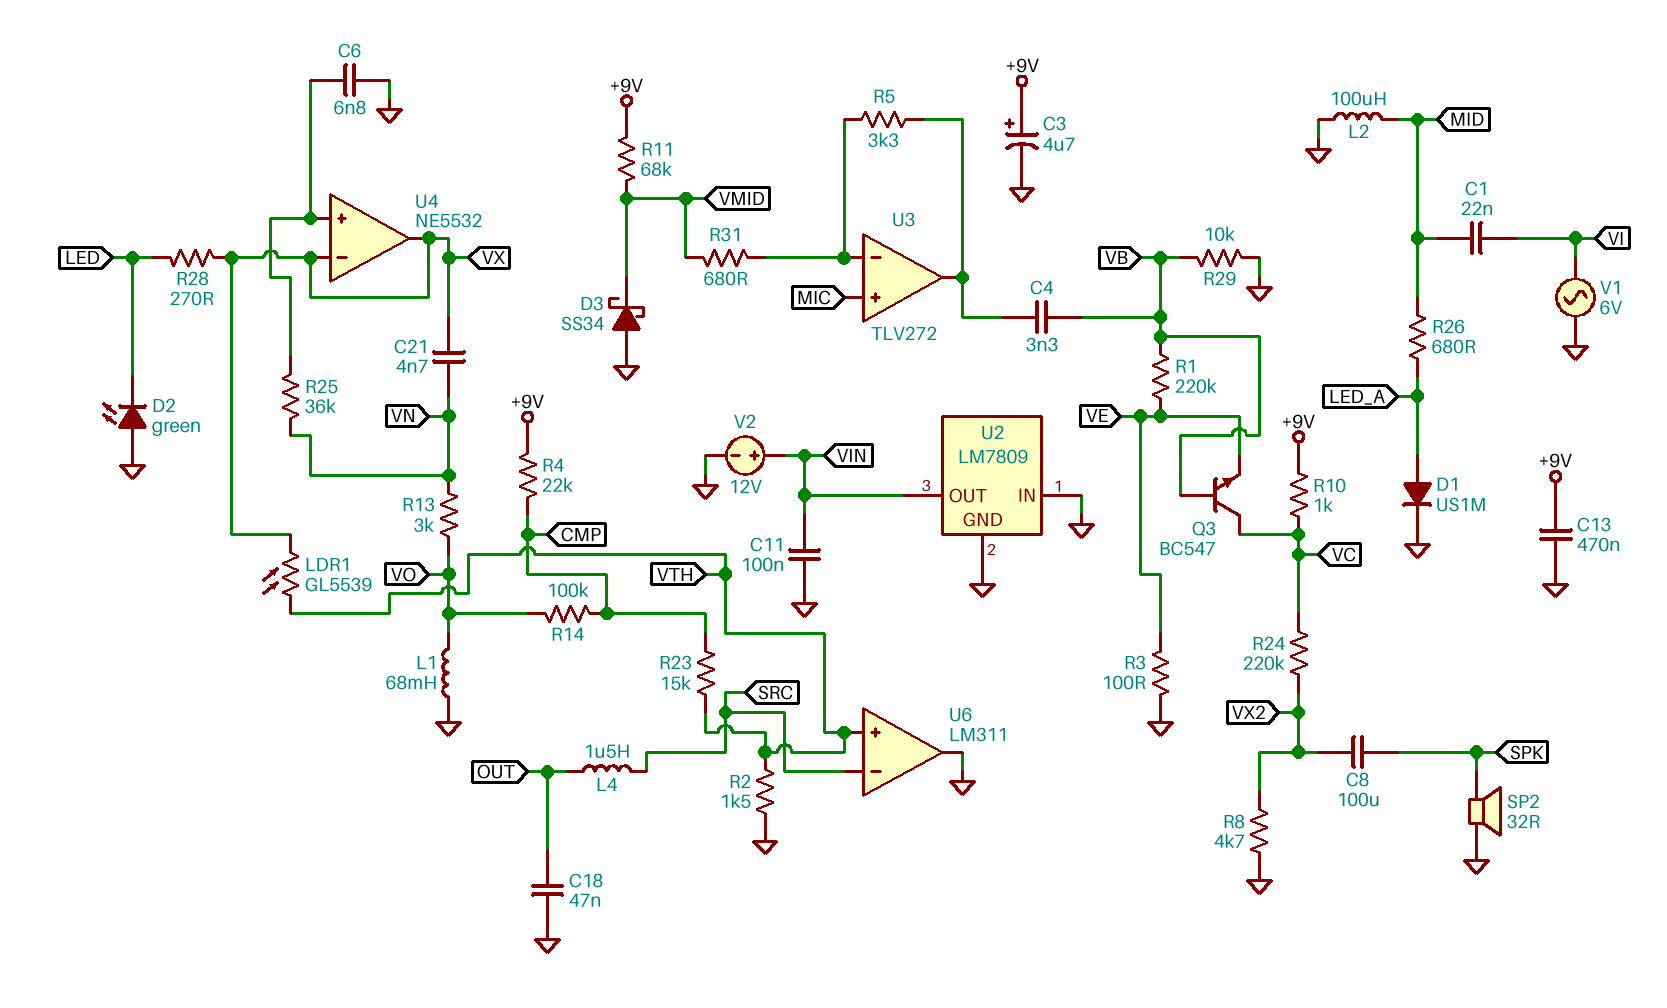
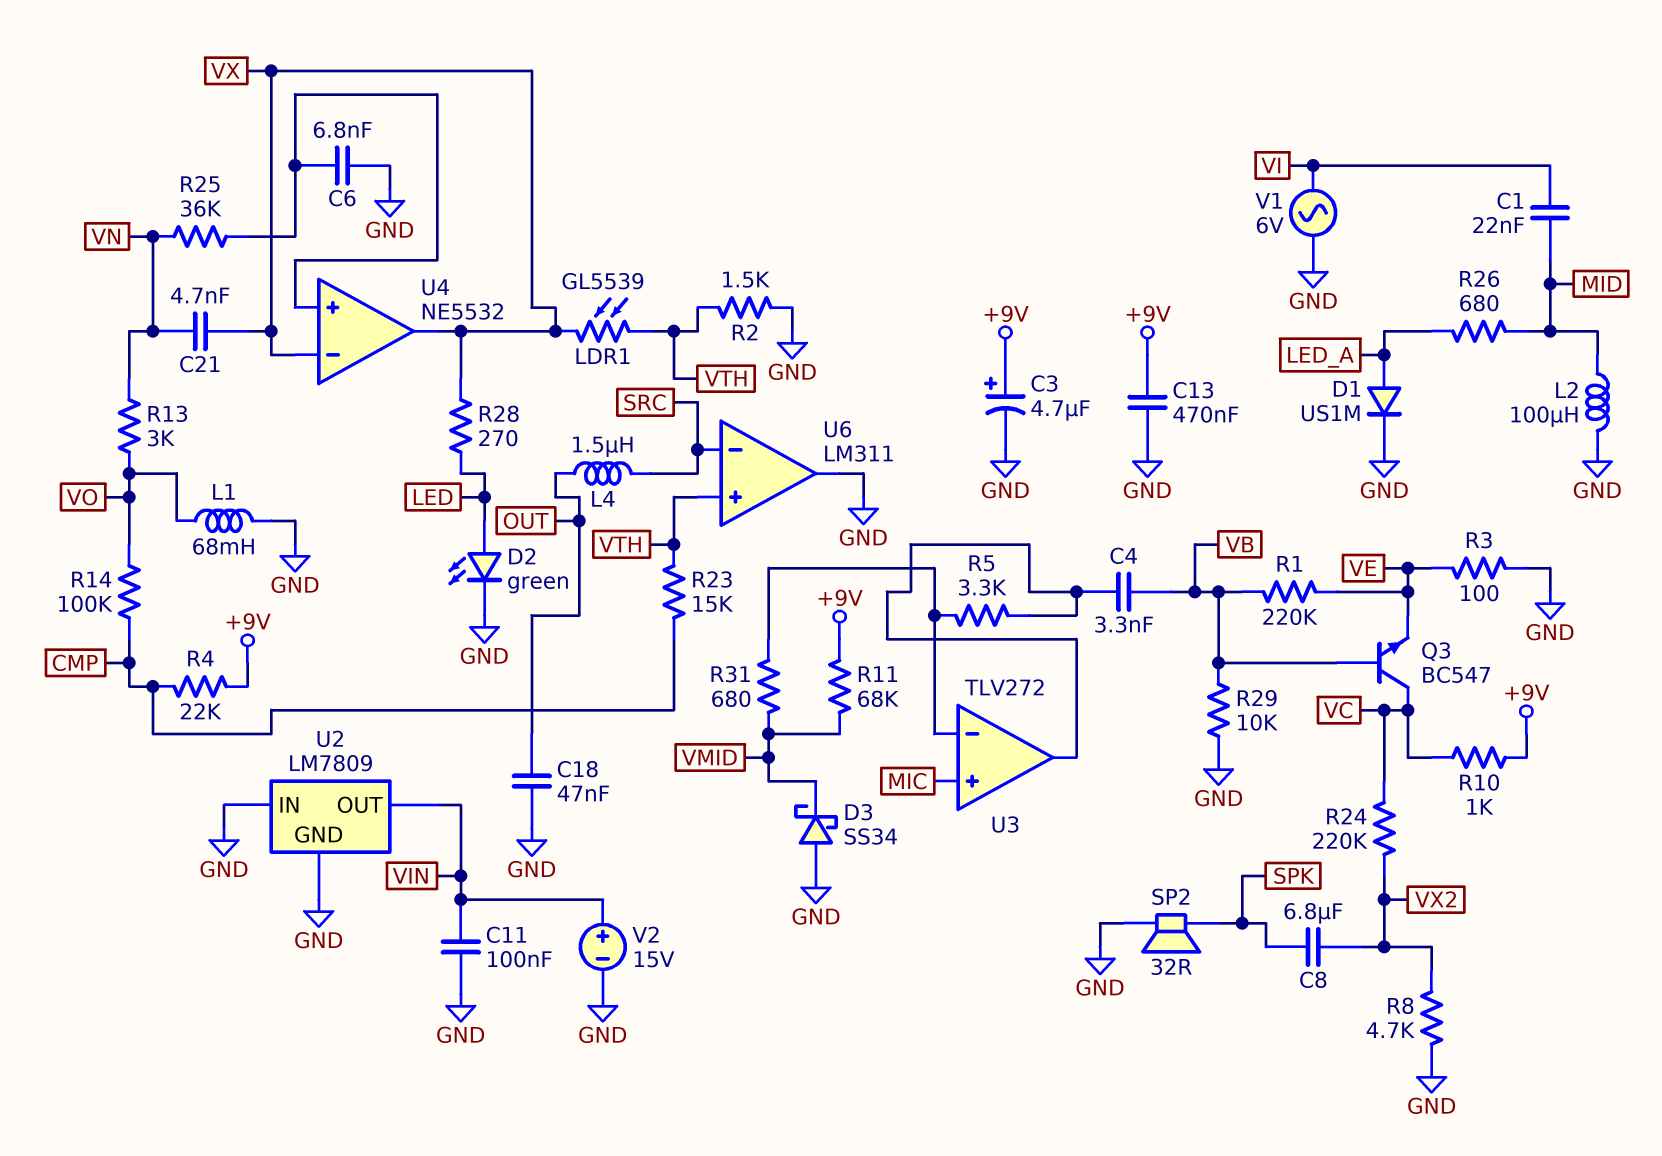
C8: 100uF (SPK, VX2) -> 6.8uF (SPK, VX2)
D2: LED green (A GND, K LED) -> LED green (A LED, K GND)
V2: 12V (plus VIN, minus GND) -> 15V (plus VIN, minus GND)

